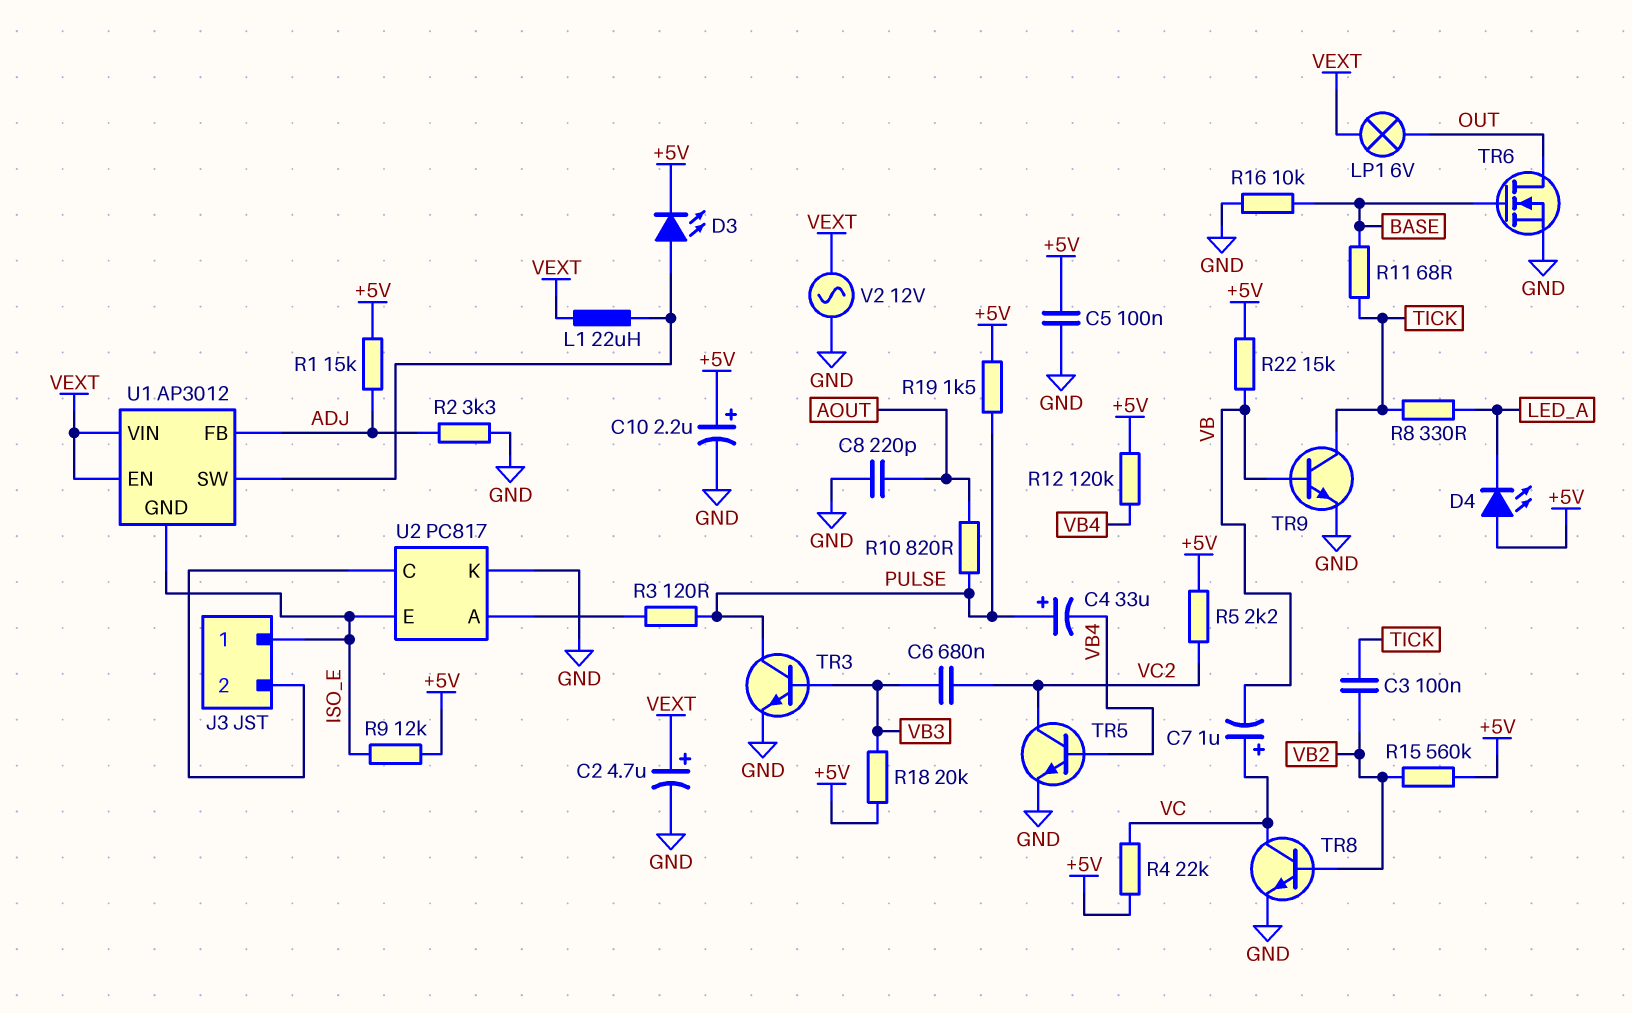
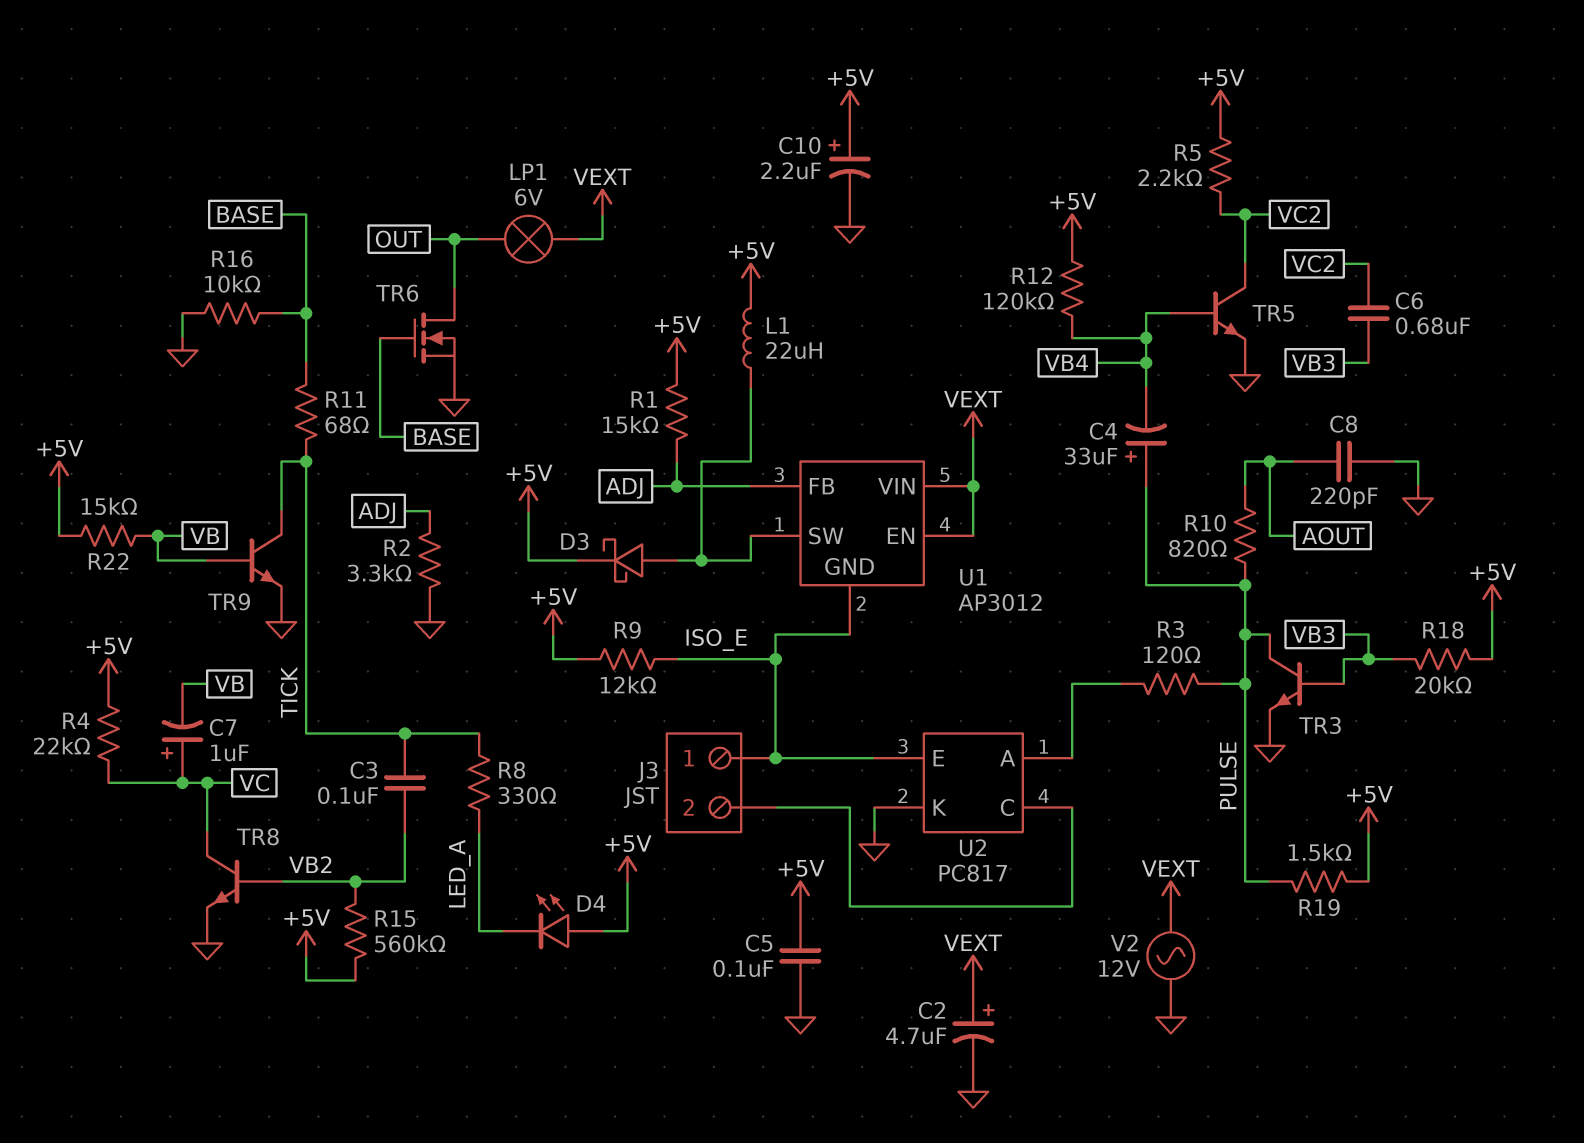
D3: LED (A U1/SW, K +5V) -> schottky (A U1/SW, K +5V)
L1: 22uH (U1/SW, VEXT) -> 22uH (+5V, U1/SW)

